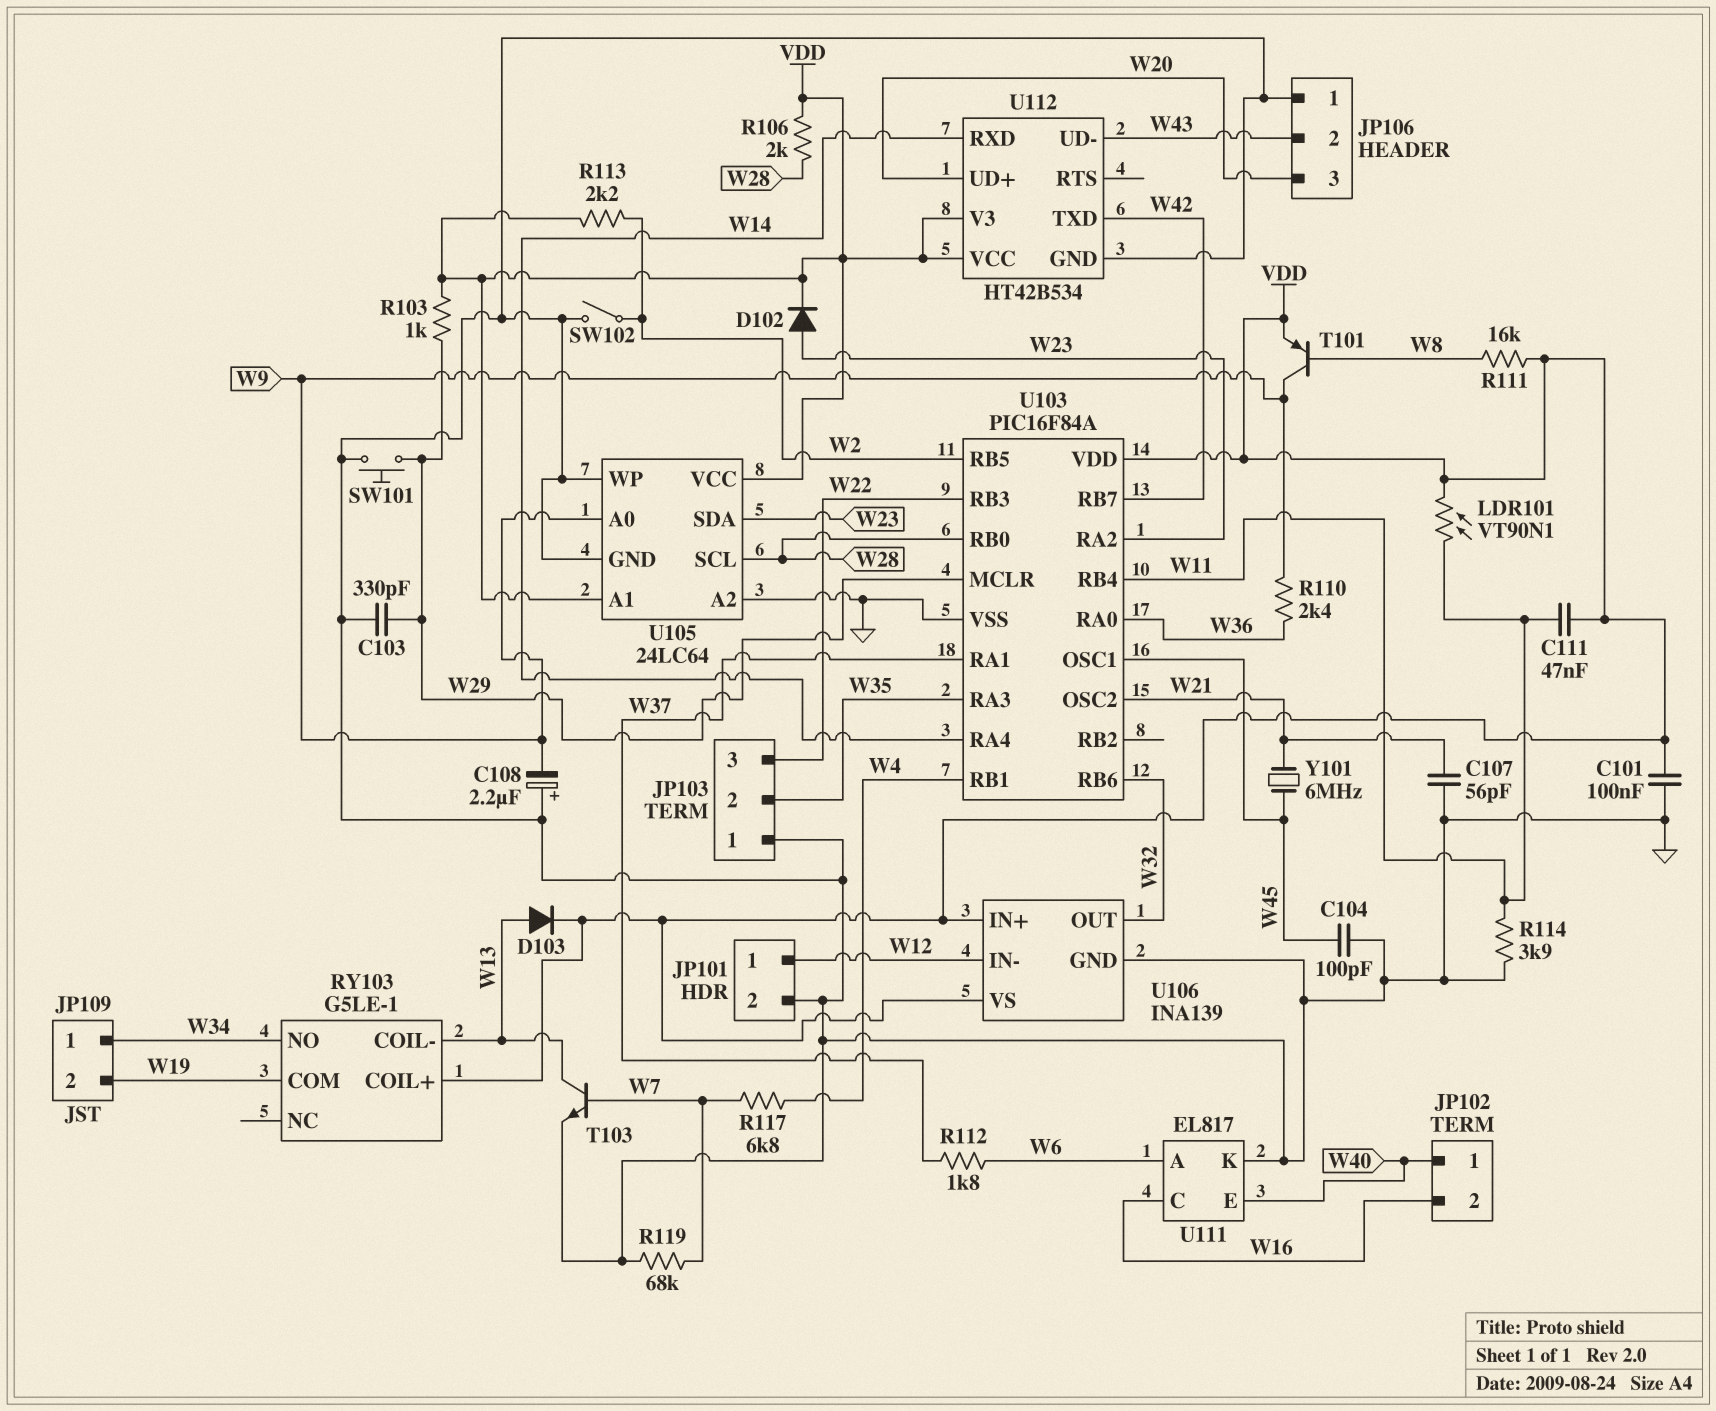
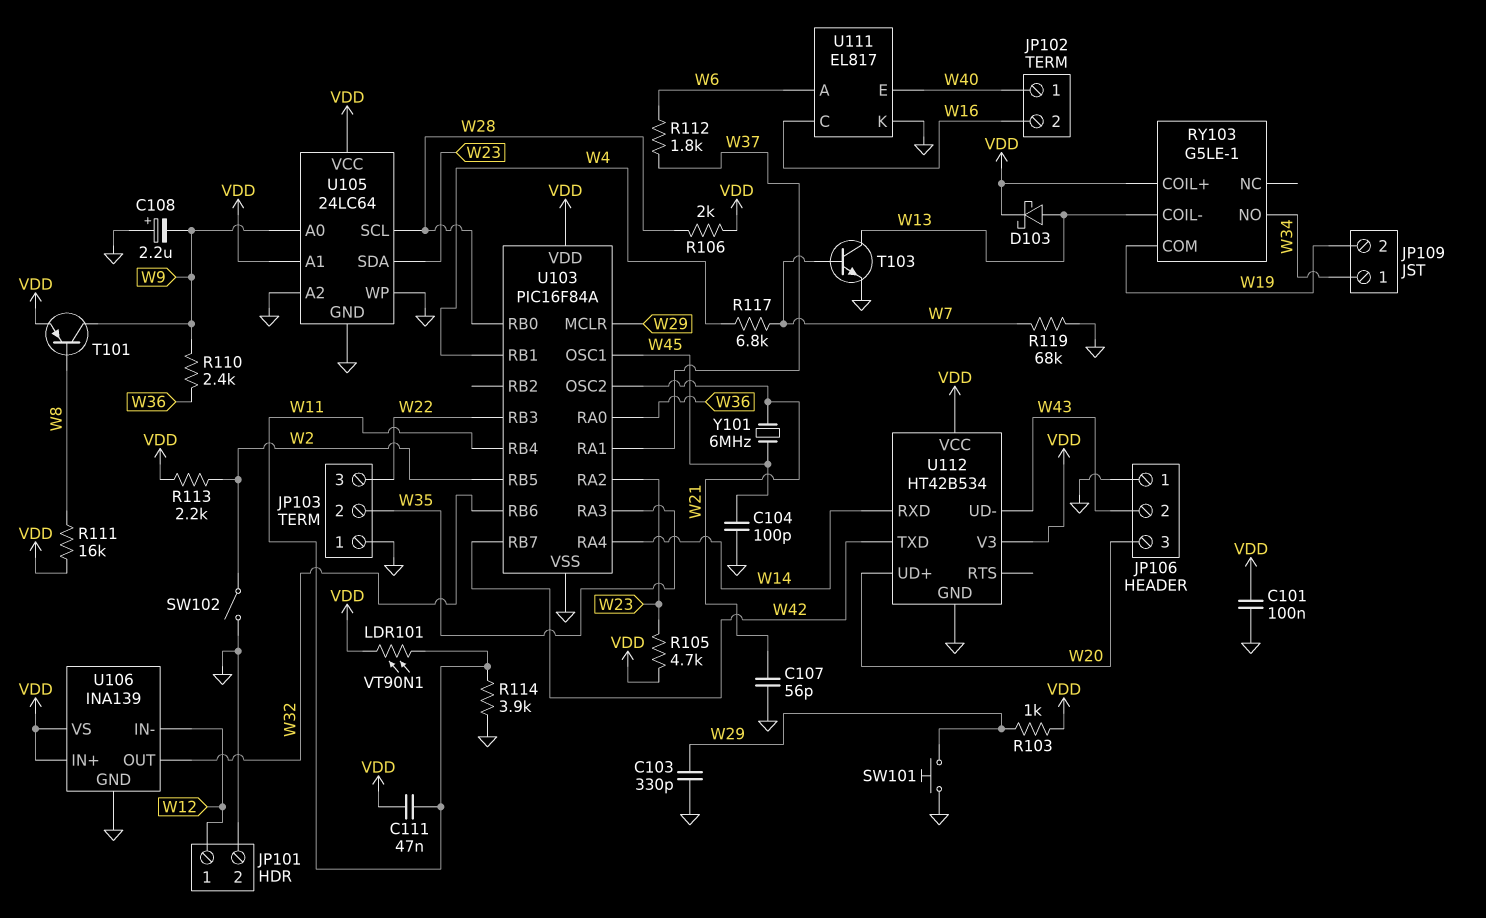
D102: diode (A W23, K VDD) -> none
D103: diode (A W13, K VDD) -> schottky (A W13, K VDD)
R105: none -> 4.7k (VDD, W23)

